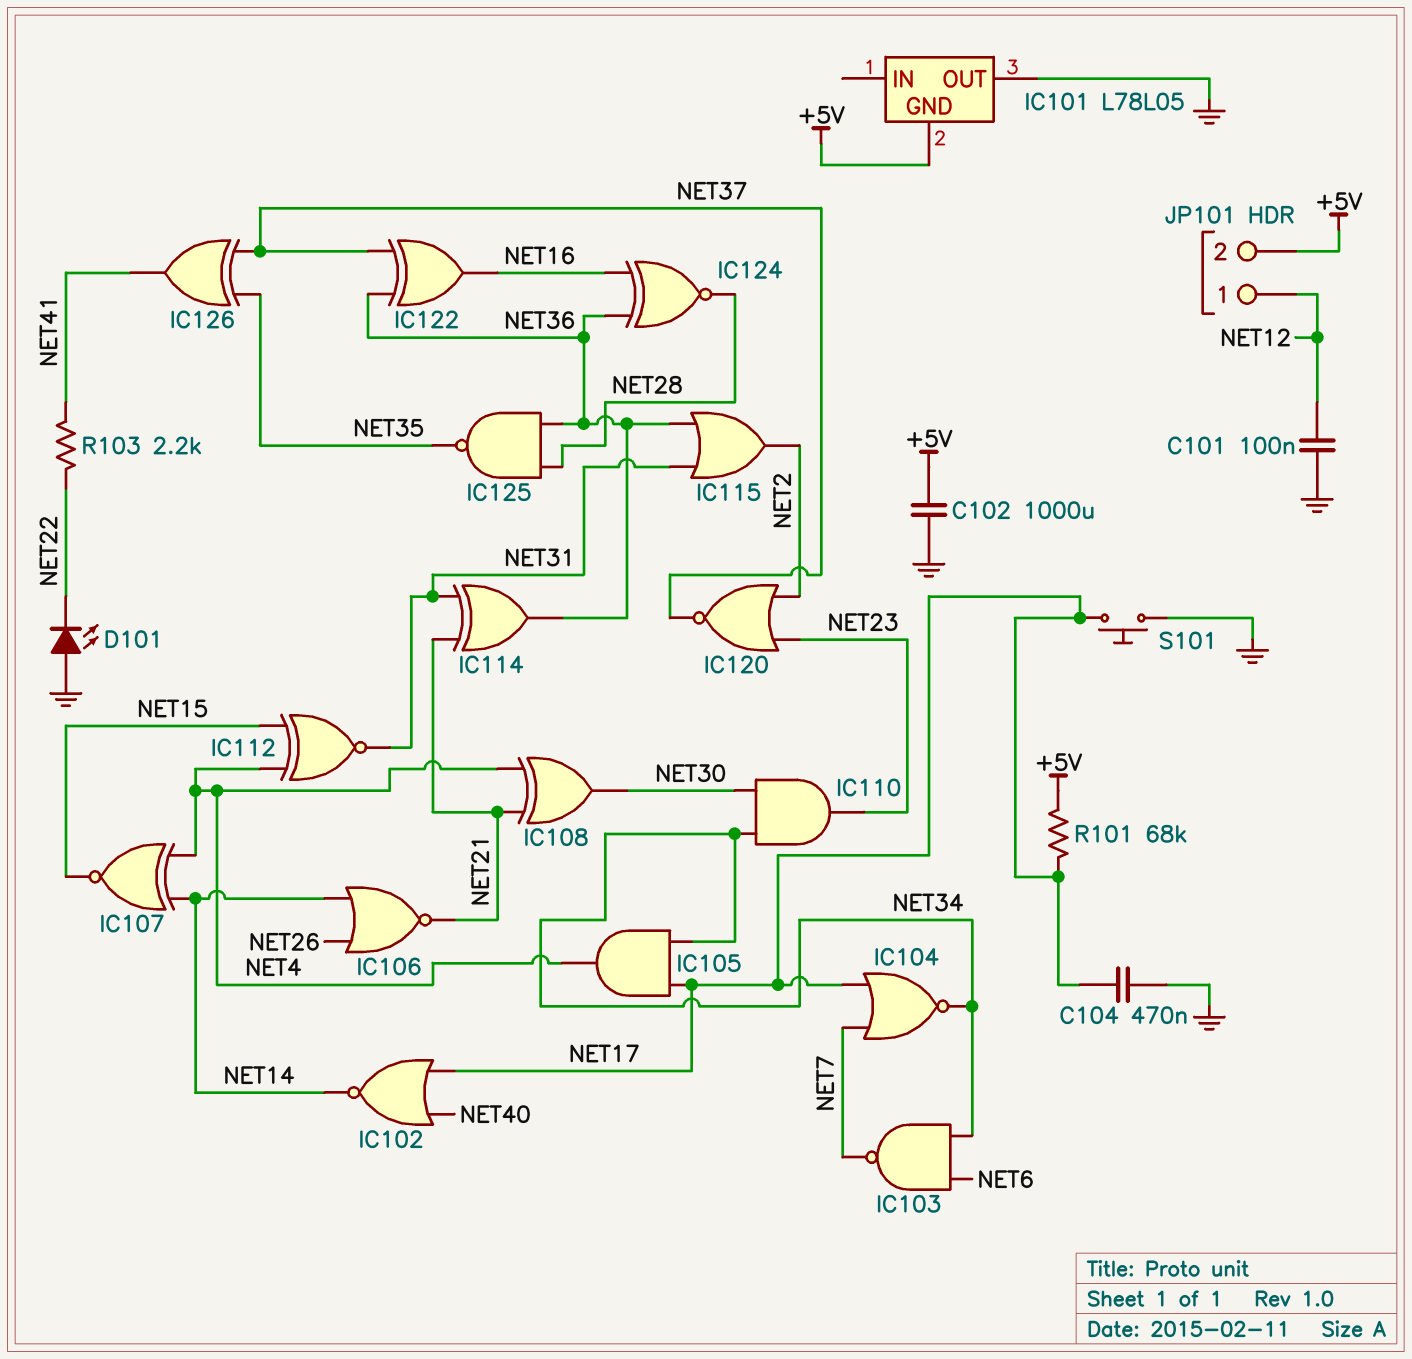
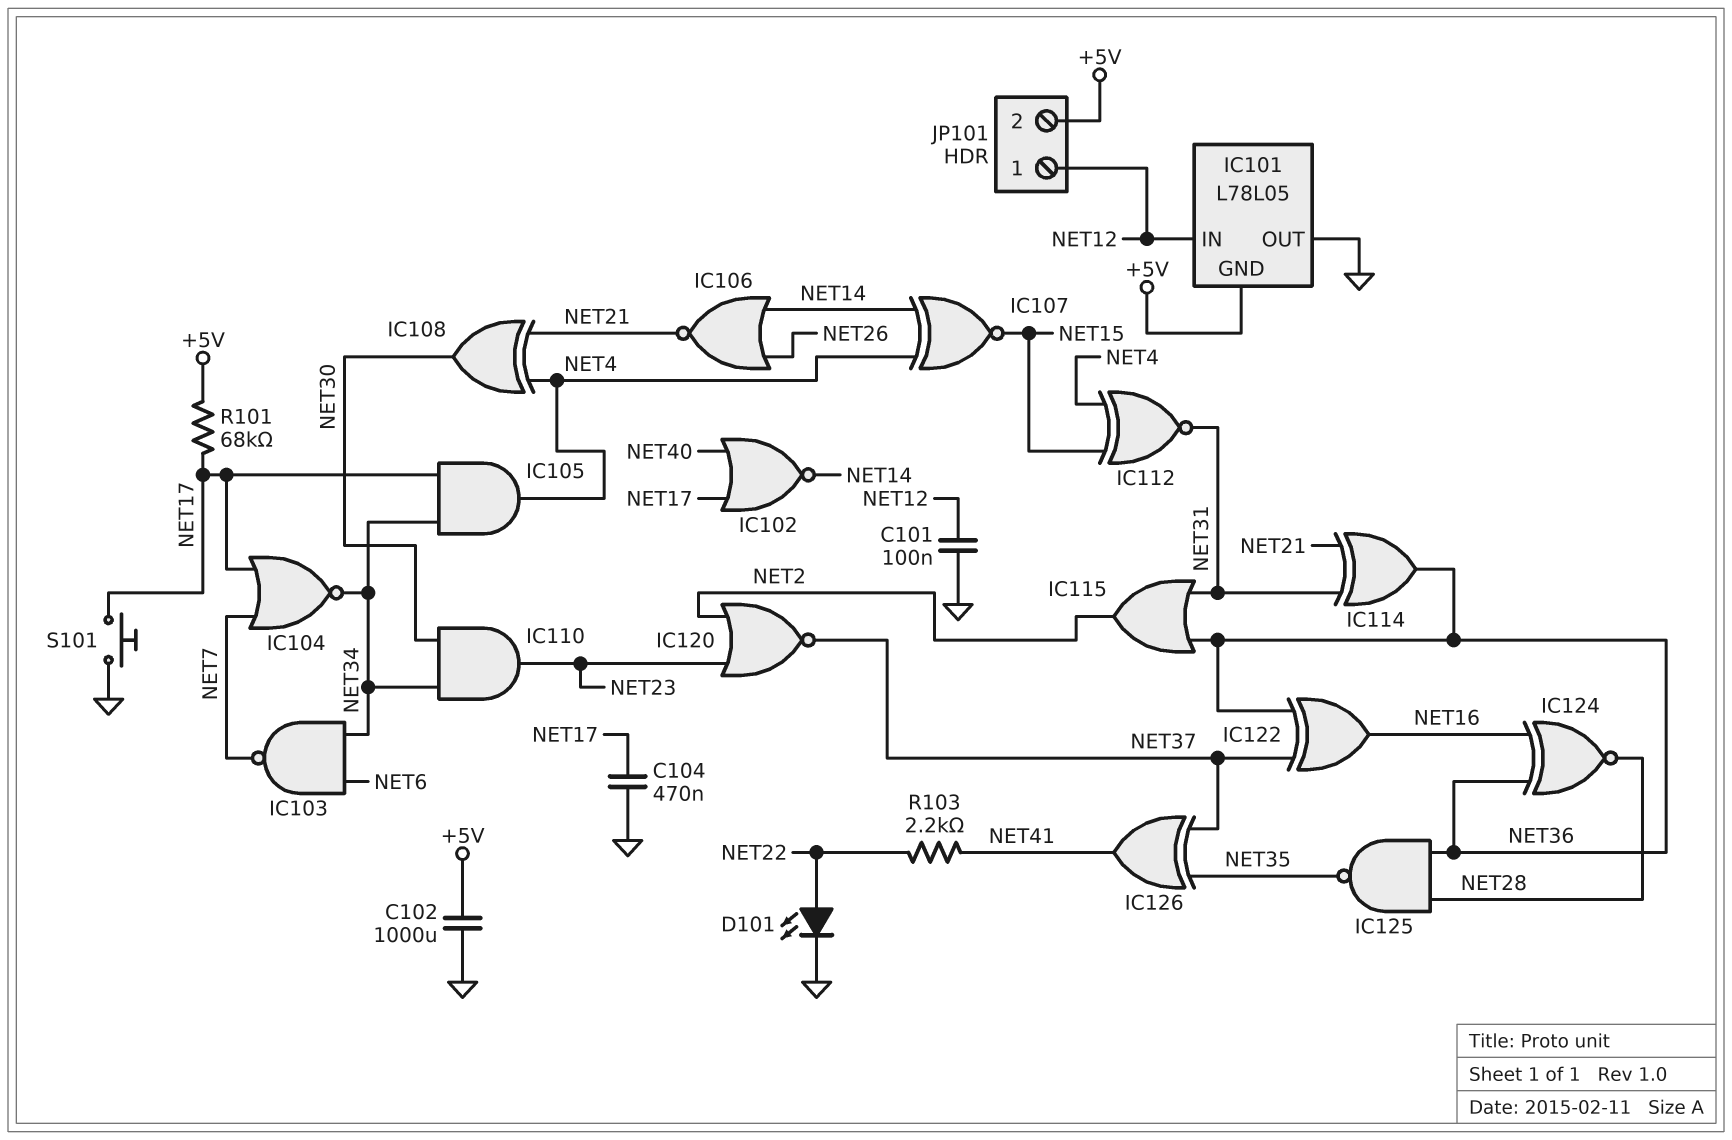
D101: LED (A GND, K NET22) -> LED (A NET22, K GND)
IC101 pin IN: none -> NET12

